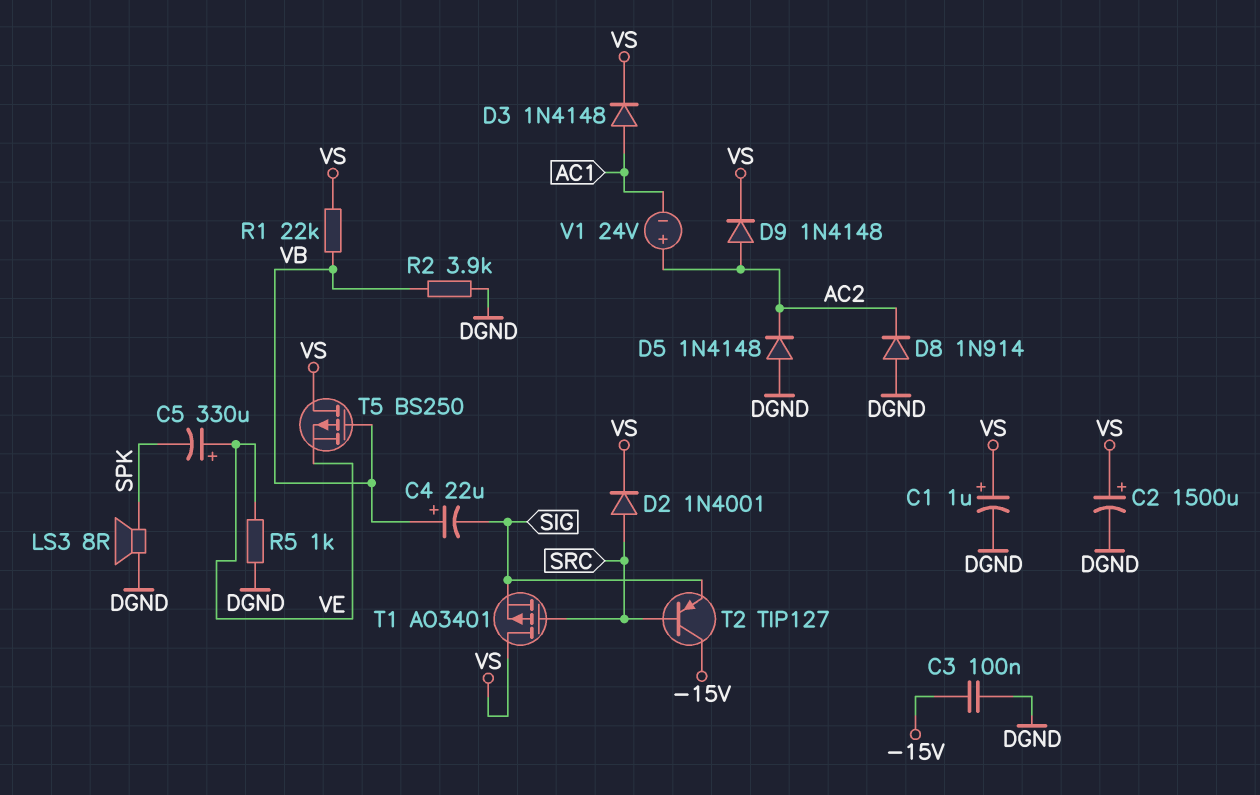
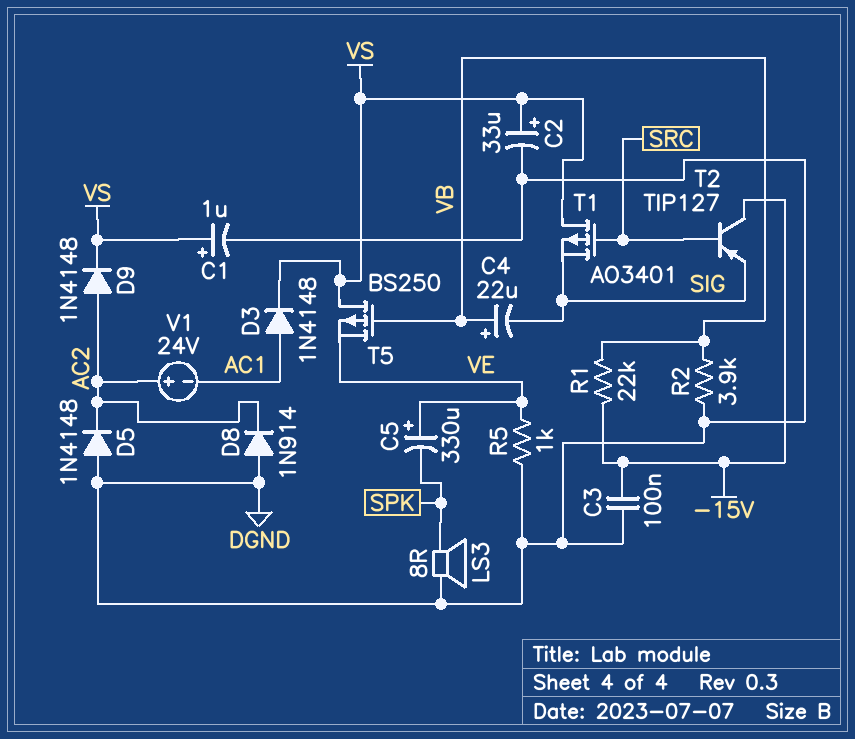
C2: 1500uF (plus VS, minus DGND) -> 33uF (plus VS, minus DGND)
D2: diode 1N4001 (A SRC, K VS) -> none
R1: 22k (VB, VS) -> 22k (-15V, VB)

